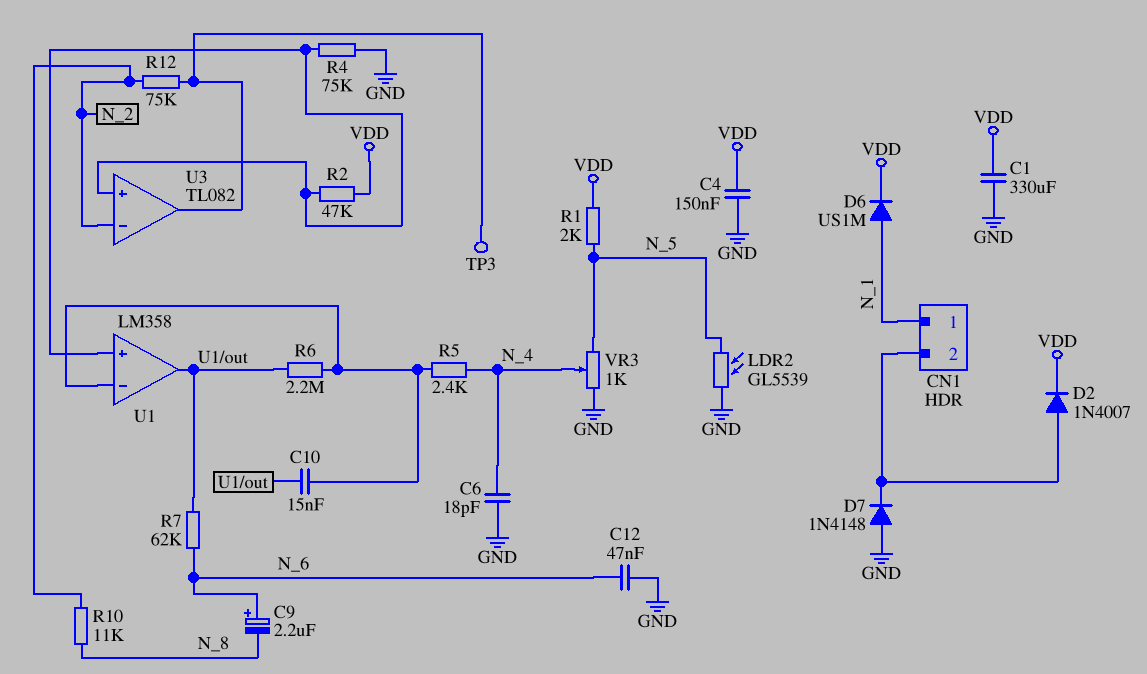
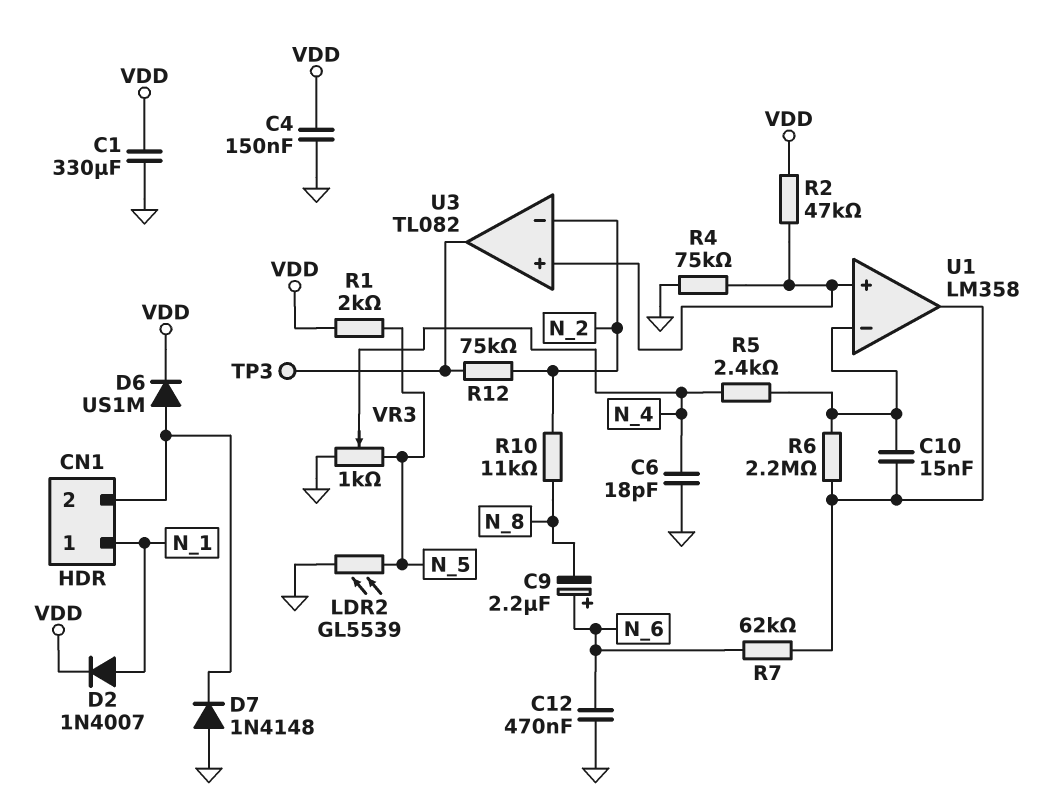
C12: 47nF (GND, N_6) -> 470nF (GND, N_6)
D2: diode 1N4007 (A CN1/2, K VDD) -> diode 1N4007 (A N_1, K VDD)
D6: diode US1M (A N_1, K VDD) -> diode US1M (A CN1/2, K VDD)

